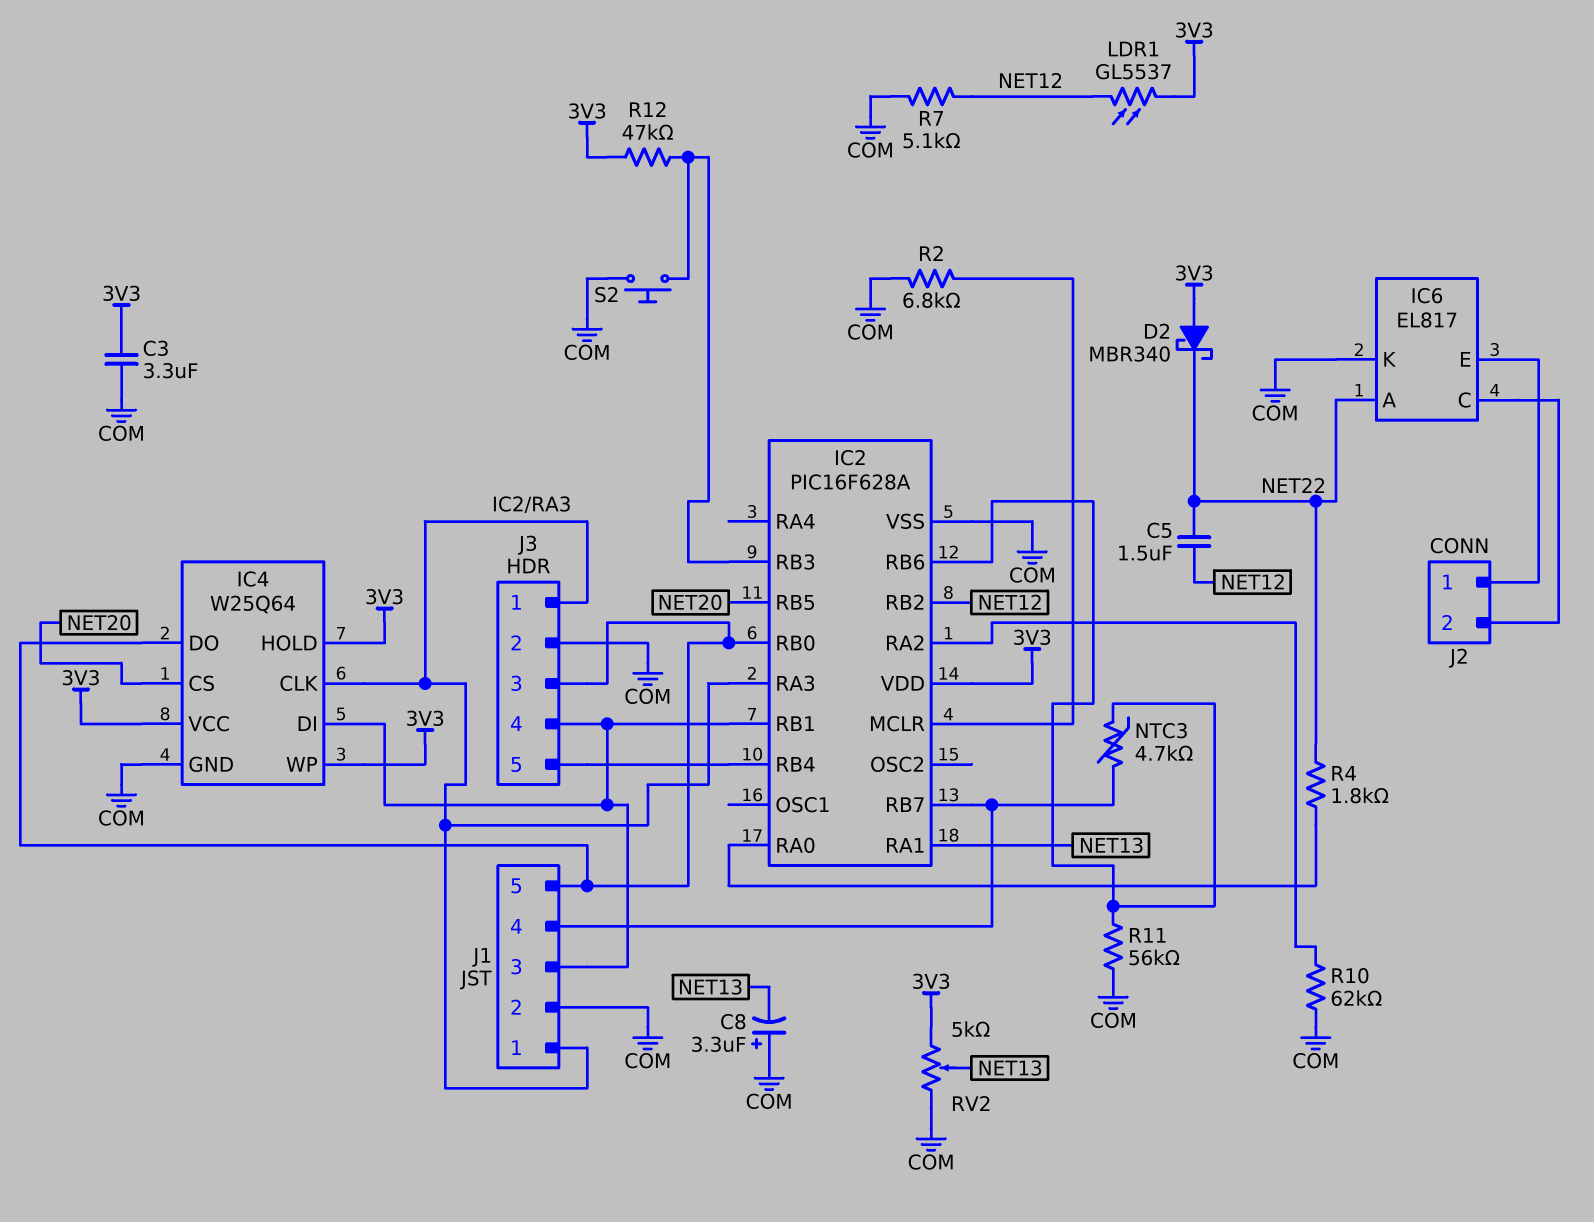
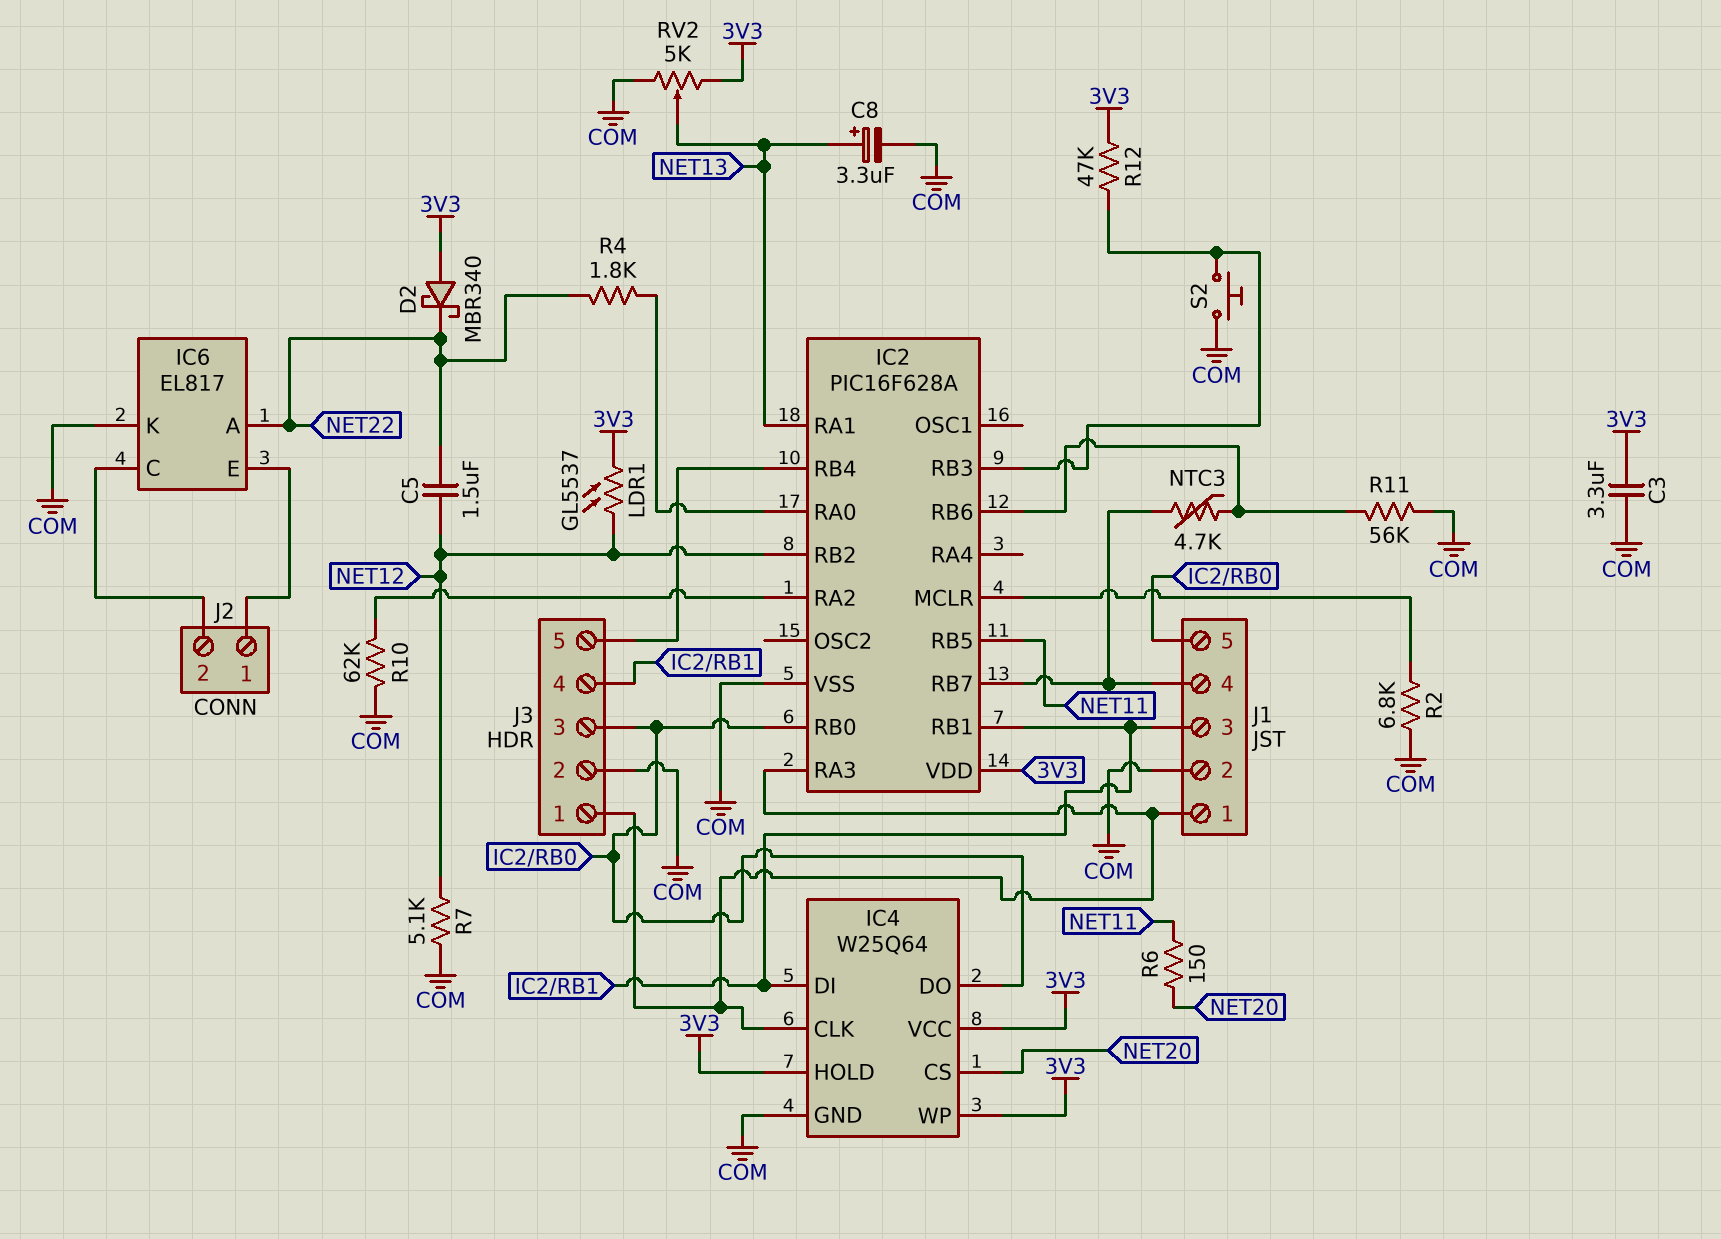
C8: 3.3uF (plus COM, minus NET13) -> 3.3uF (plus NET13, minus COM)
IC2 pin RB5: NET20 -> NET11
R6: none -> 150 (NET11, NET20)

